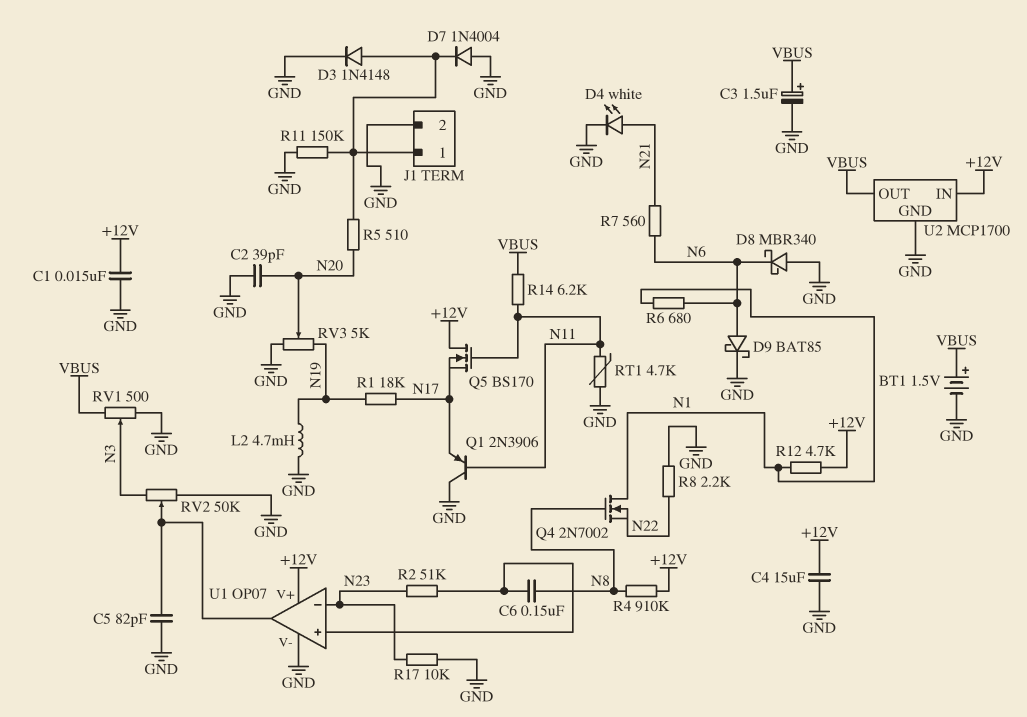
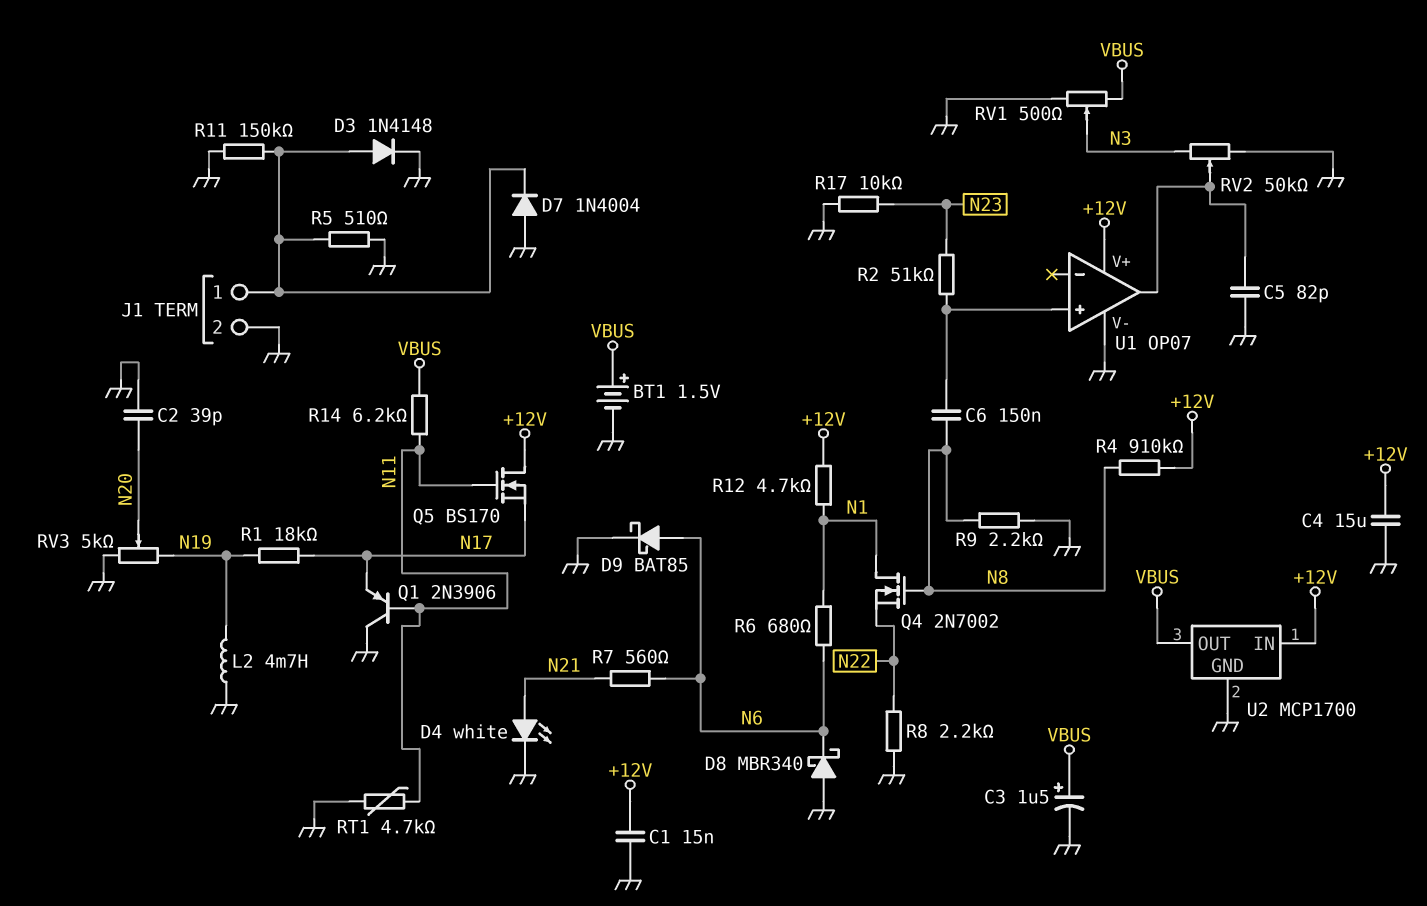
R5: 510 (J1/1, N20) -> 510 (GND, J1/1)
R9: none -> 2.2k (GND, N8)
U1 pin in-: N23 -> none

